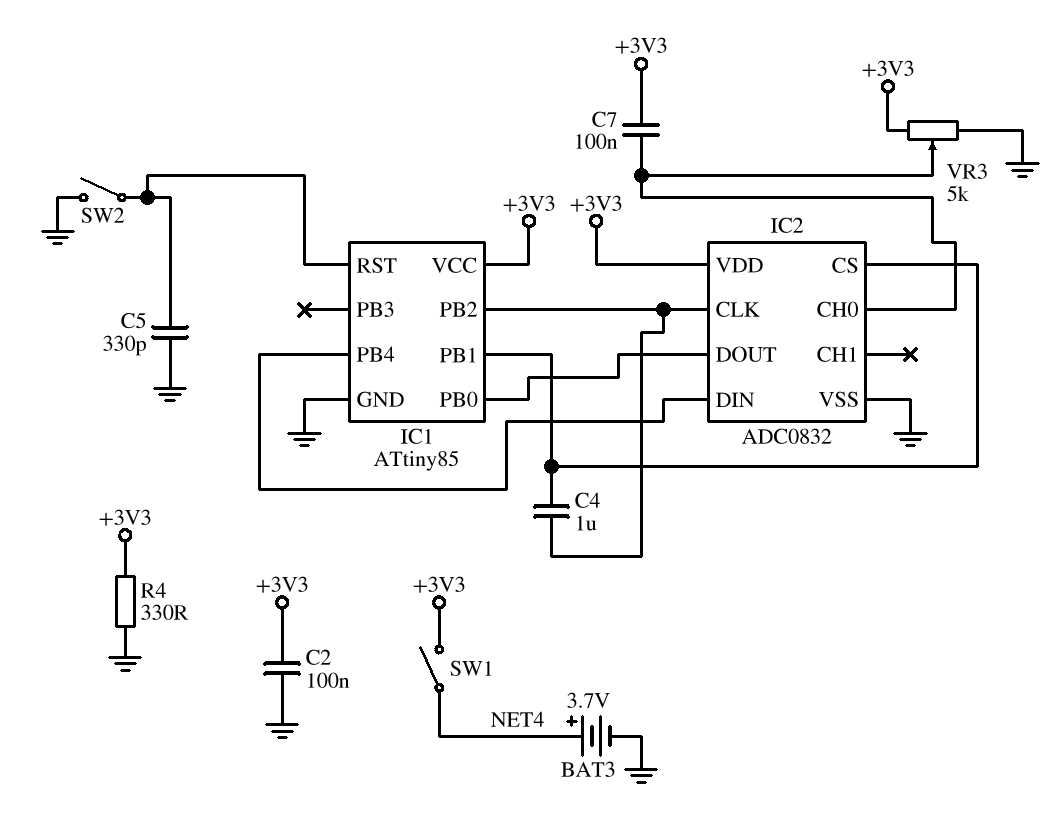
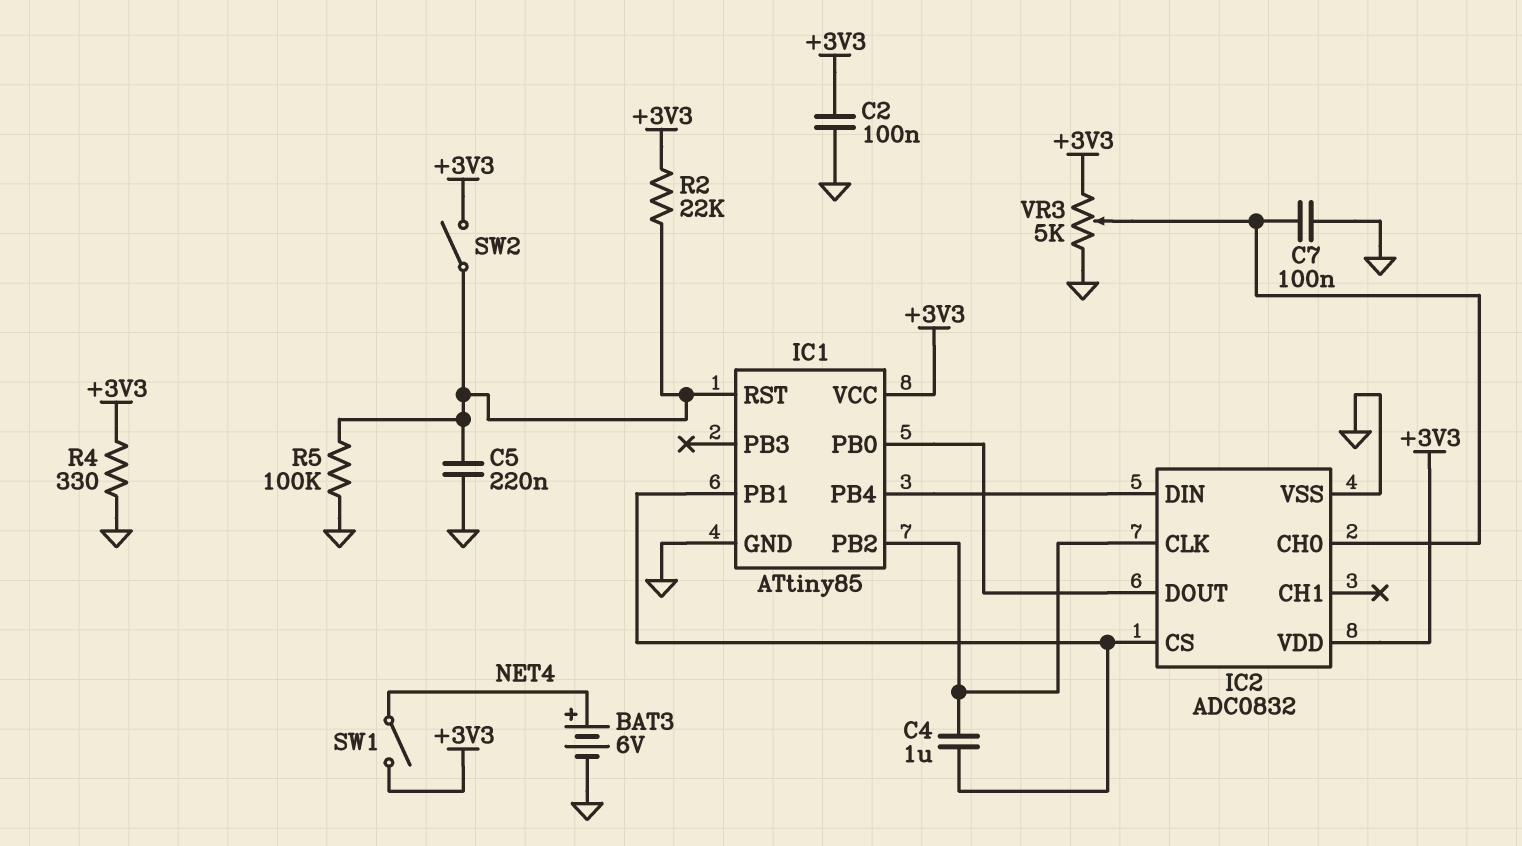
BAT3: 3.7V (plus NET4, minus GND) -> 6V (plus NET4, minus GND)
C5: 330pF (GND, IC1/RST) -> 220nF (GND, IC1/RST)
C7: 100nF (+3V3, IC2/CH0) -> 100nF (GND, IC2/CH0)
R2: none -> 22k (+3V3, IC1/RST)
R5: none -> 100k (GND, IC1/RST)
SW2: switch (GND, IC1/RST) -> switch (+3V3, IC1/RST)

